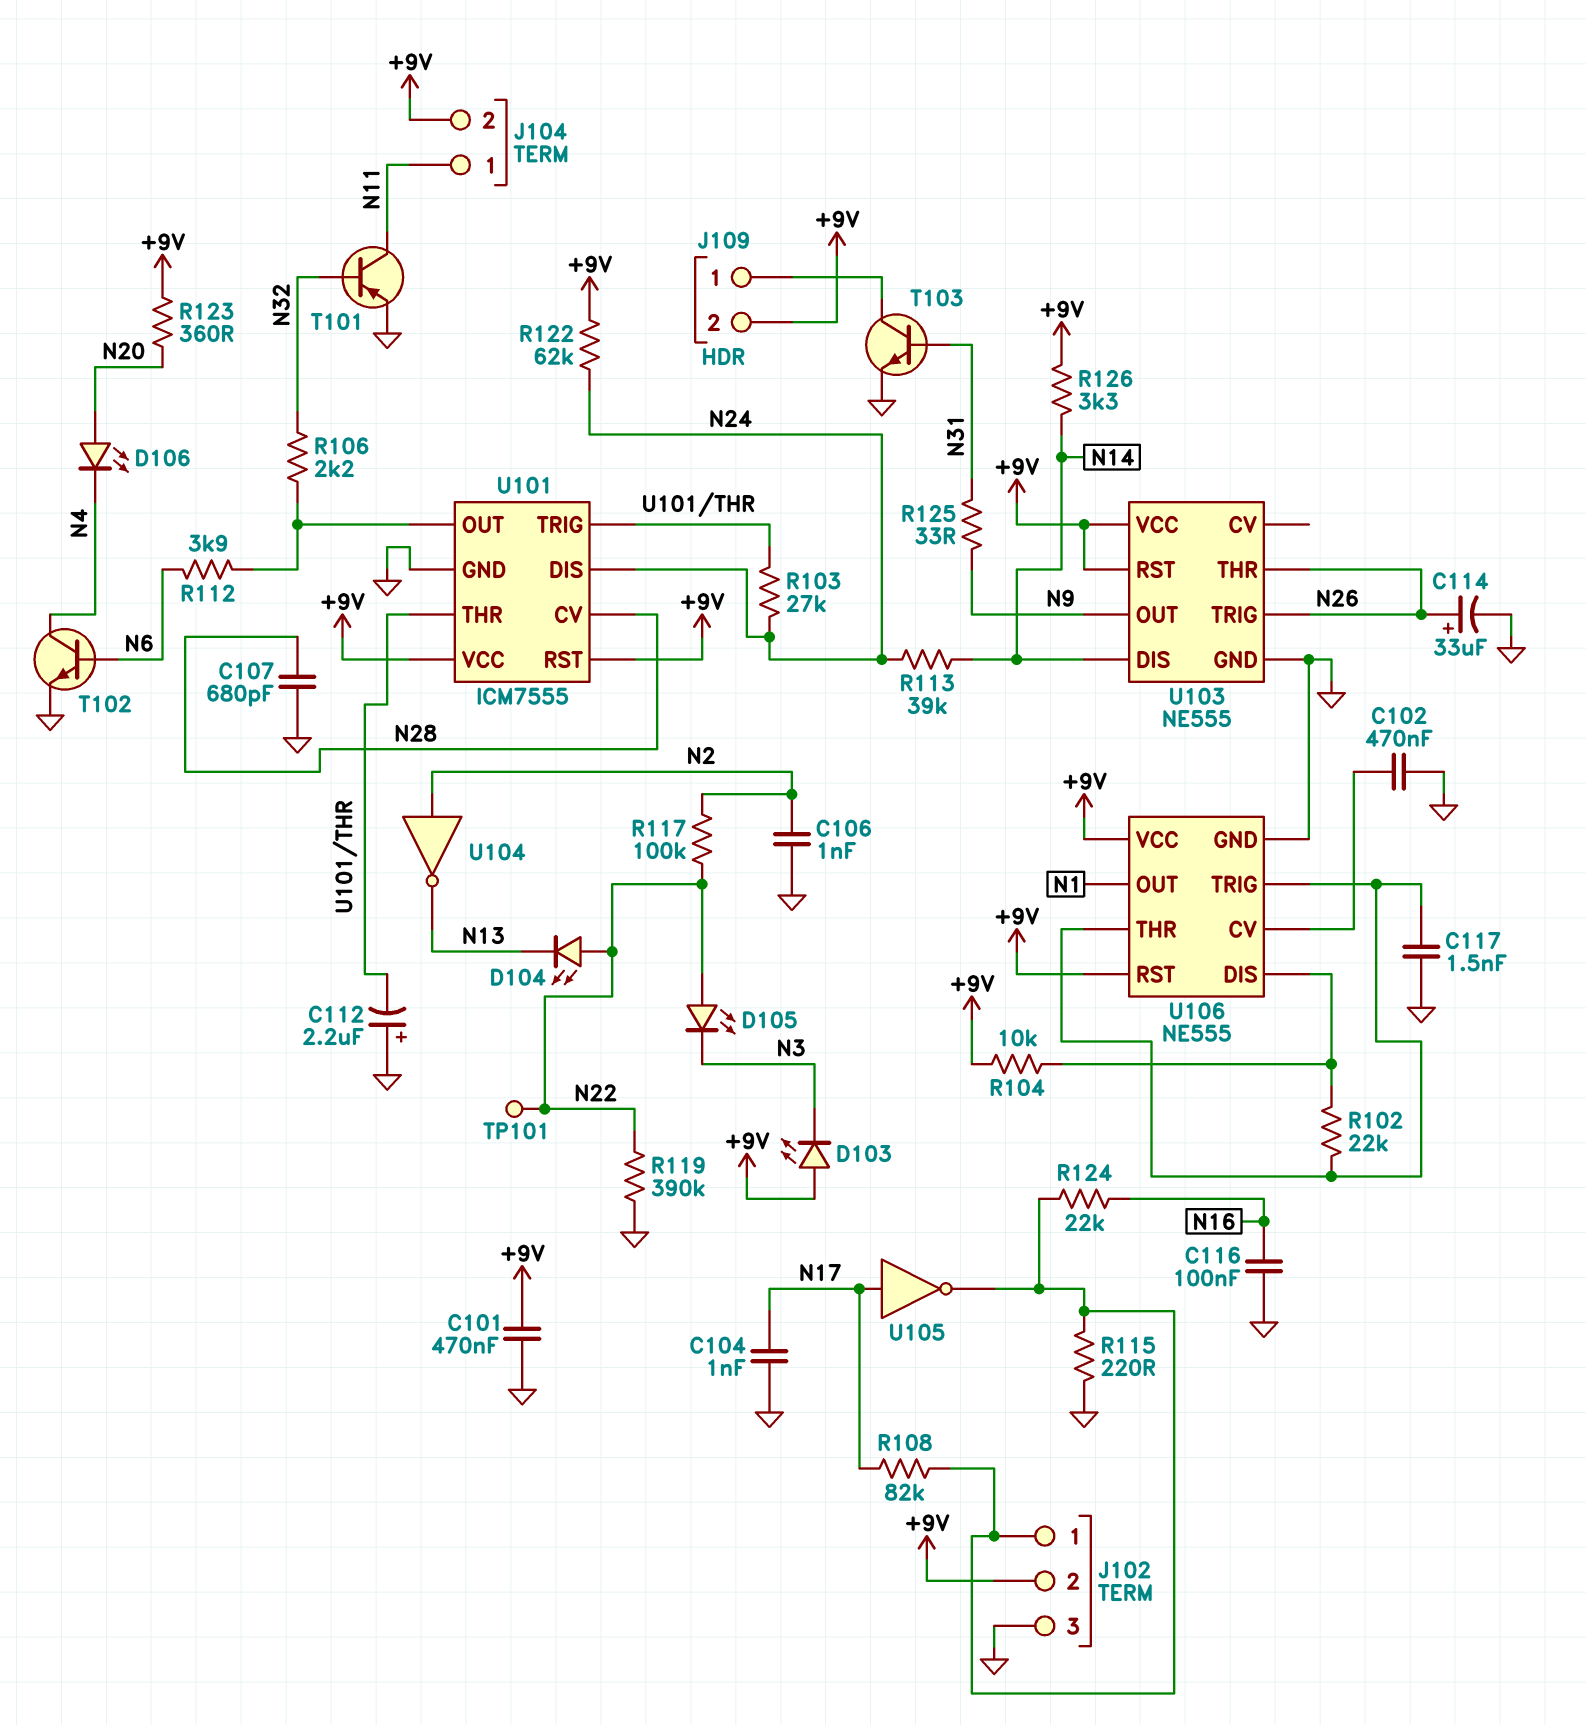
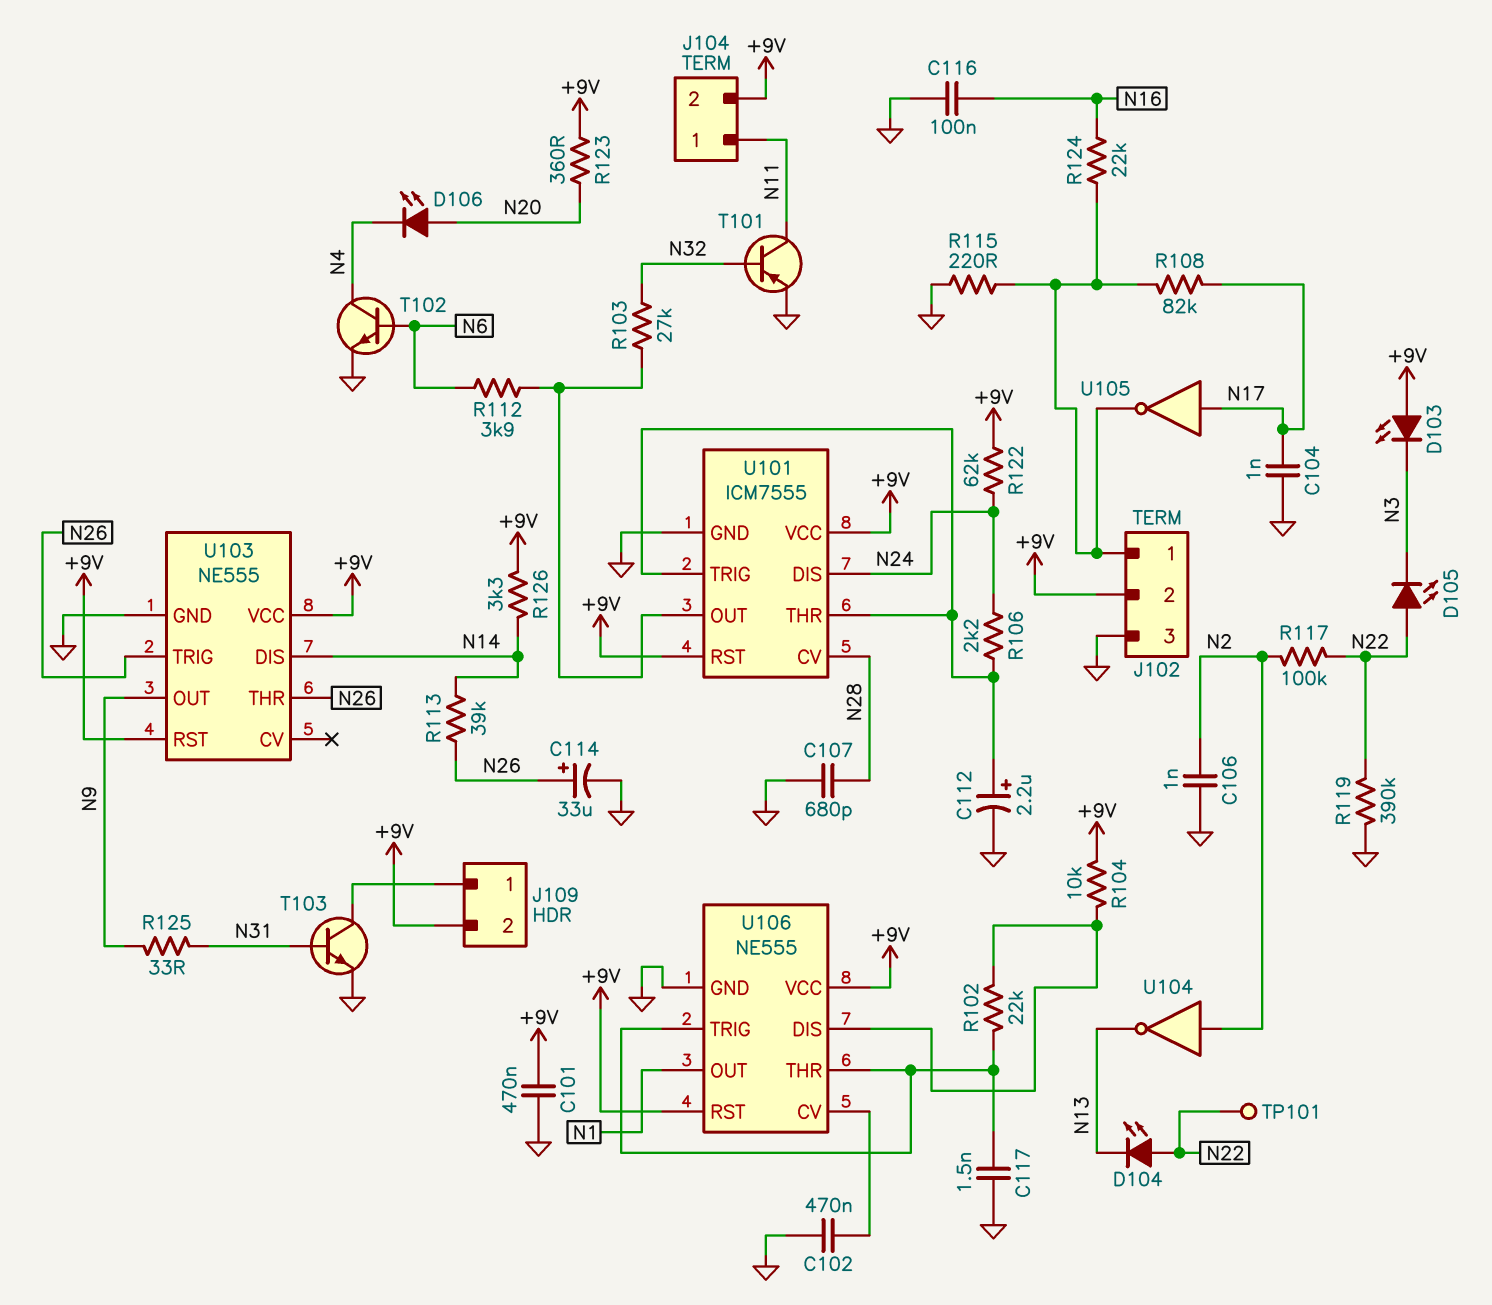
C112: 2.2uF (plus GND, minus U101/THR) -> 2.2uF (plus U101/THR, minus GND)
R103: 27k (N24, U101/THR) -> 27k (N32, U101/OUT)
R106: 2.2k (N32, U101/OUT) -> 2.2k (N24, U101/THR)
R113: 39k (N14, N24) -> 39k (N14, N26)

